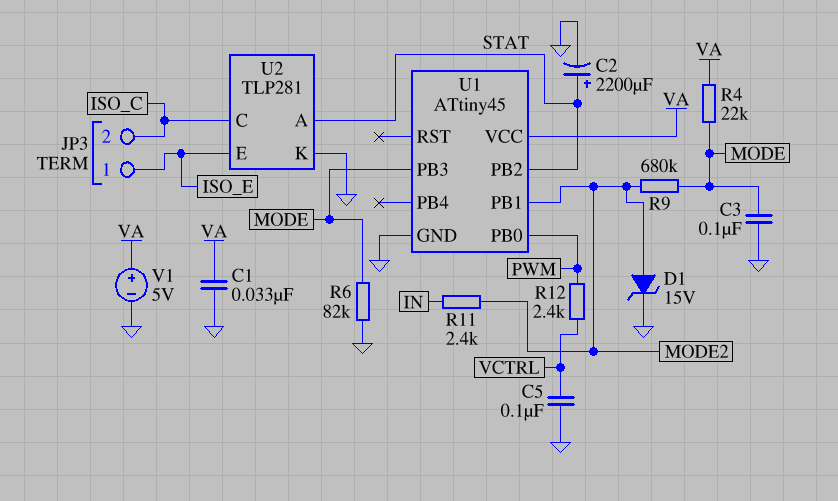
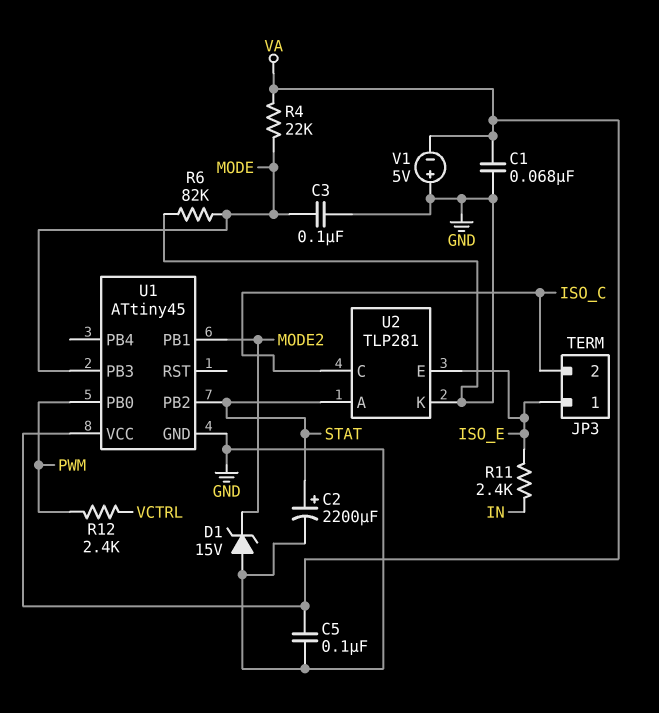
C1: 33nF (GND, VA) -> 68nF (GND, VA)
C5: 100nF (GND, VCTRL) -> 100nF (GND, VA)
D1: zener 15V (A MODE2, K GND) -> zener 15V (A GND, K MODE2)
R9: 680k (MODE, MODE2) -> none
R11: 2.4k (IN, MODE2) -> 2.4k (IN, ISO_E)
V1: 5V (plus VA, minus GND) -> 5V (plus GND, minus VA)

